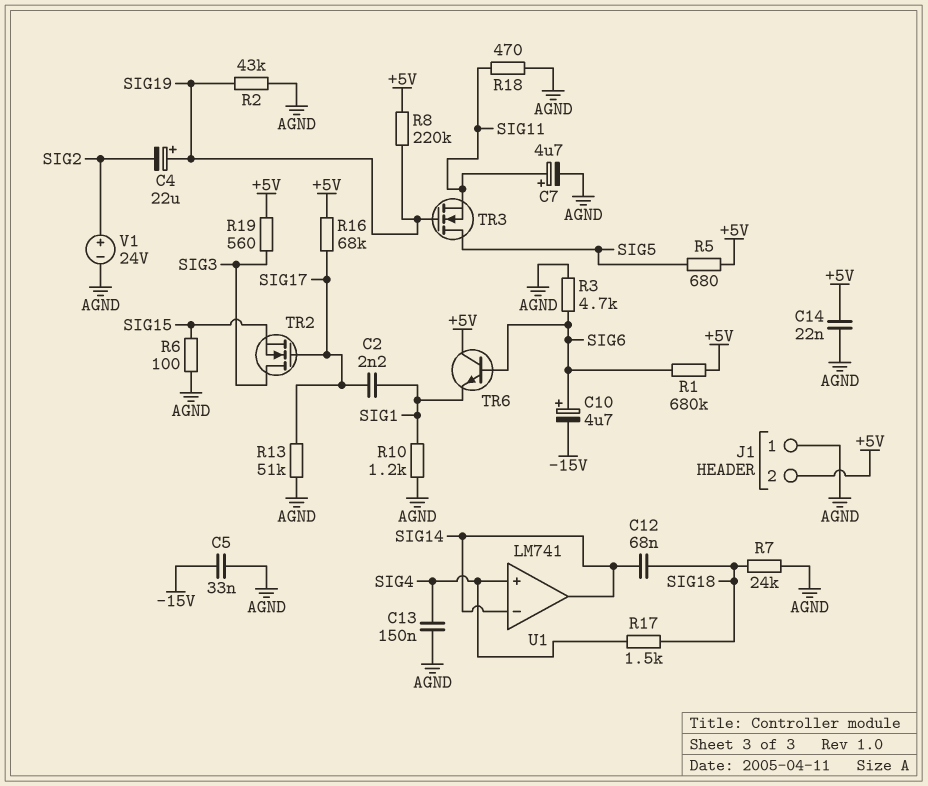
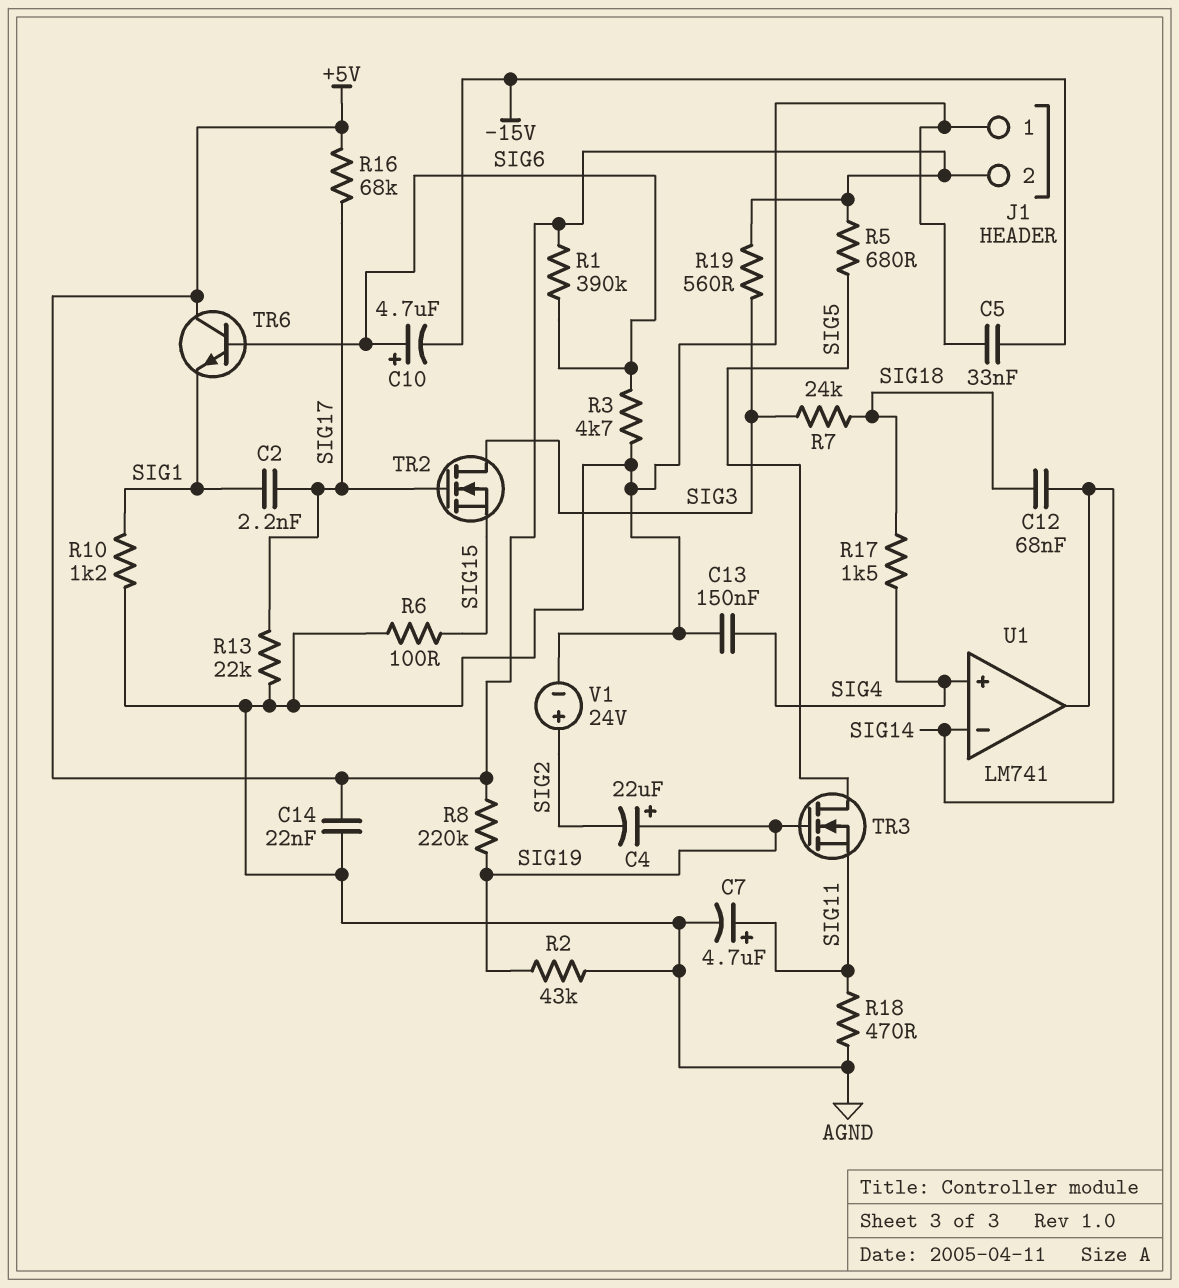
R1: 680k (+5V, SIG6) -> 390k (+5V, SIG6)
R7: 24k (AGND, SIG18) -> 24k (SIG3, SIG18)
R13: 51k (AGND, SIG17) -> 22k (AGND, SIG17)

